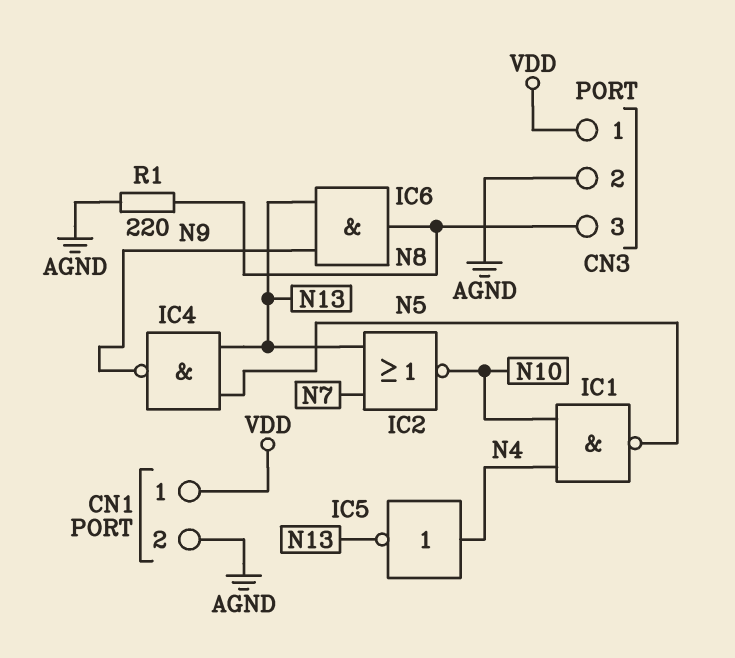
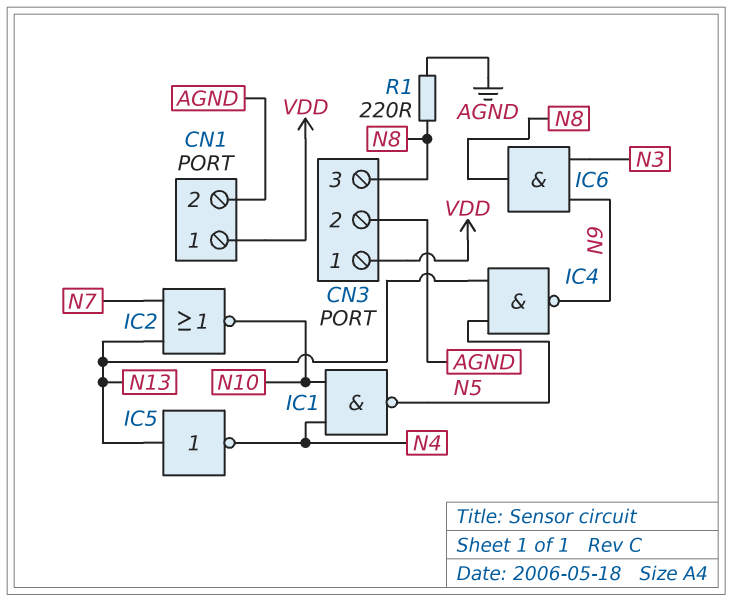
IC5: NOT (in N4, out N13) -> NOT (in N13, out N4)
IC6: AND (in N9, in N13, out N8) -> AND (in N3, in N9, out N8)

